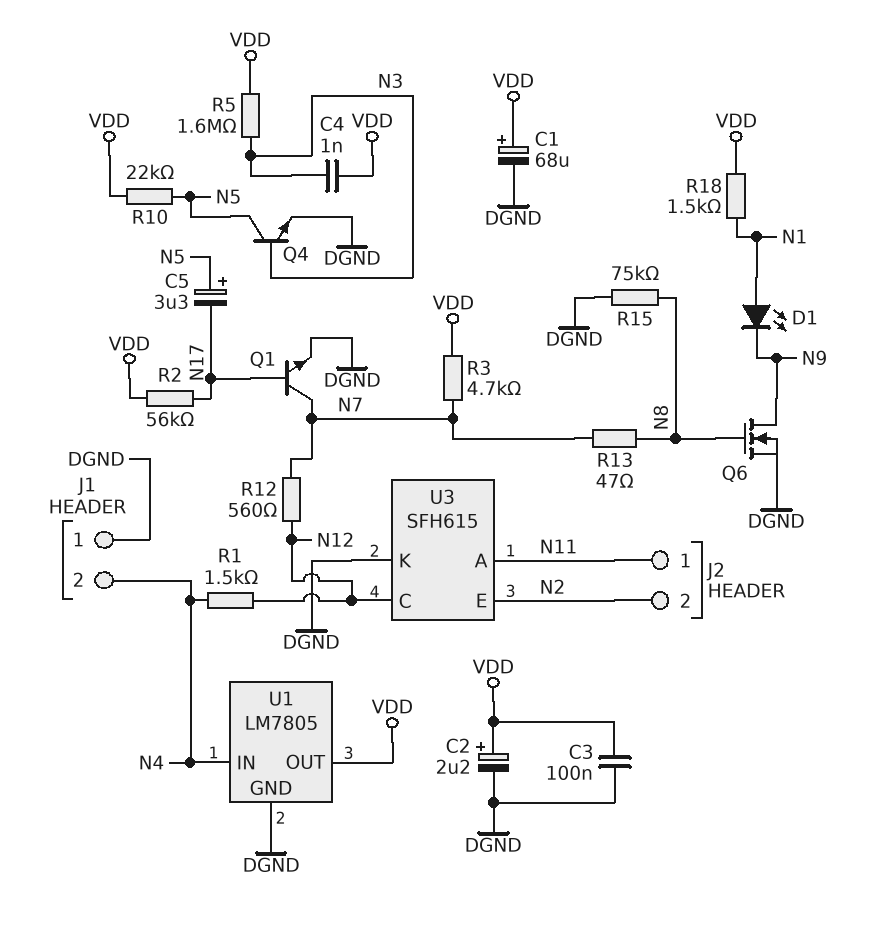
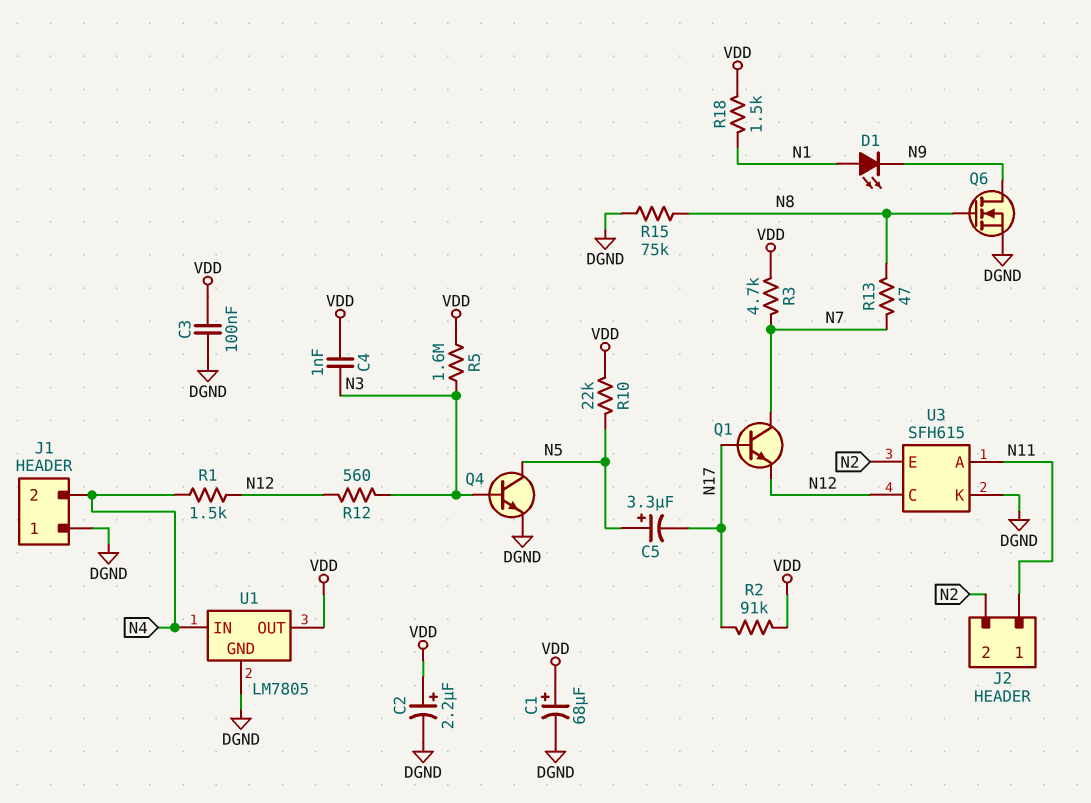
Q1: NPN (B N17, C N7, E DGND) -> NPN (B N17, C N7, E N12)
R2: 56k (N17, VDD) -> 91k (N17, VDD)
R12: 560 (N7, N12) -> 560 (N3, N12)

